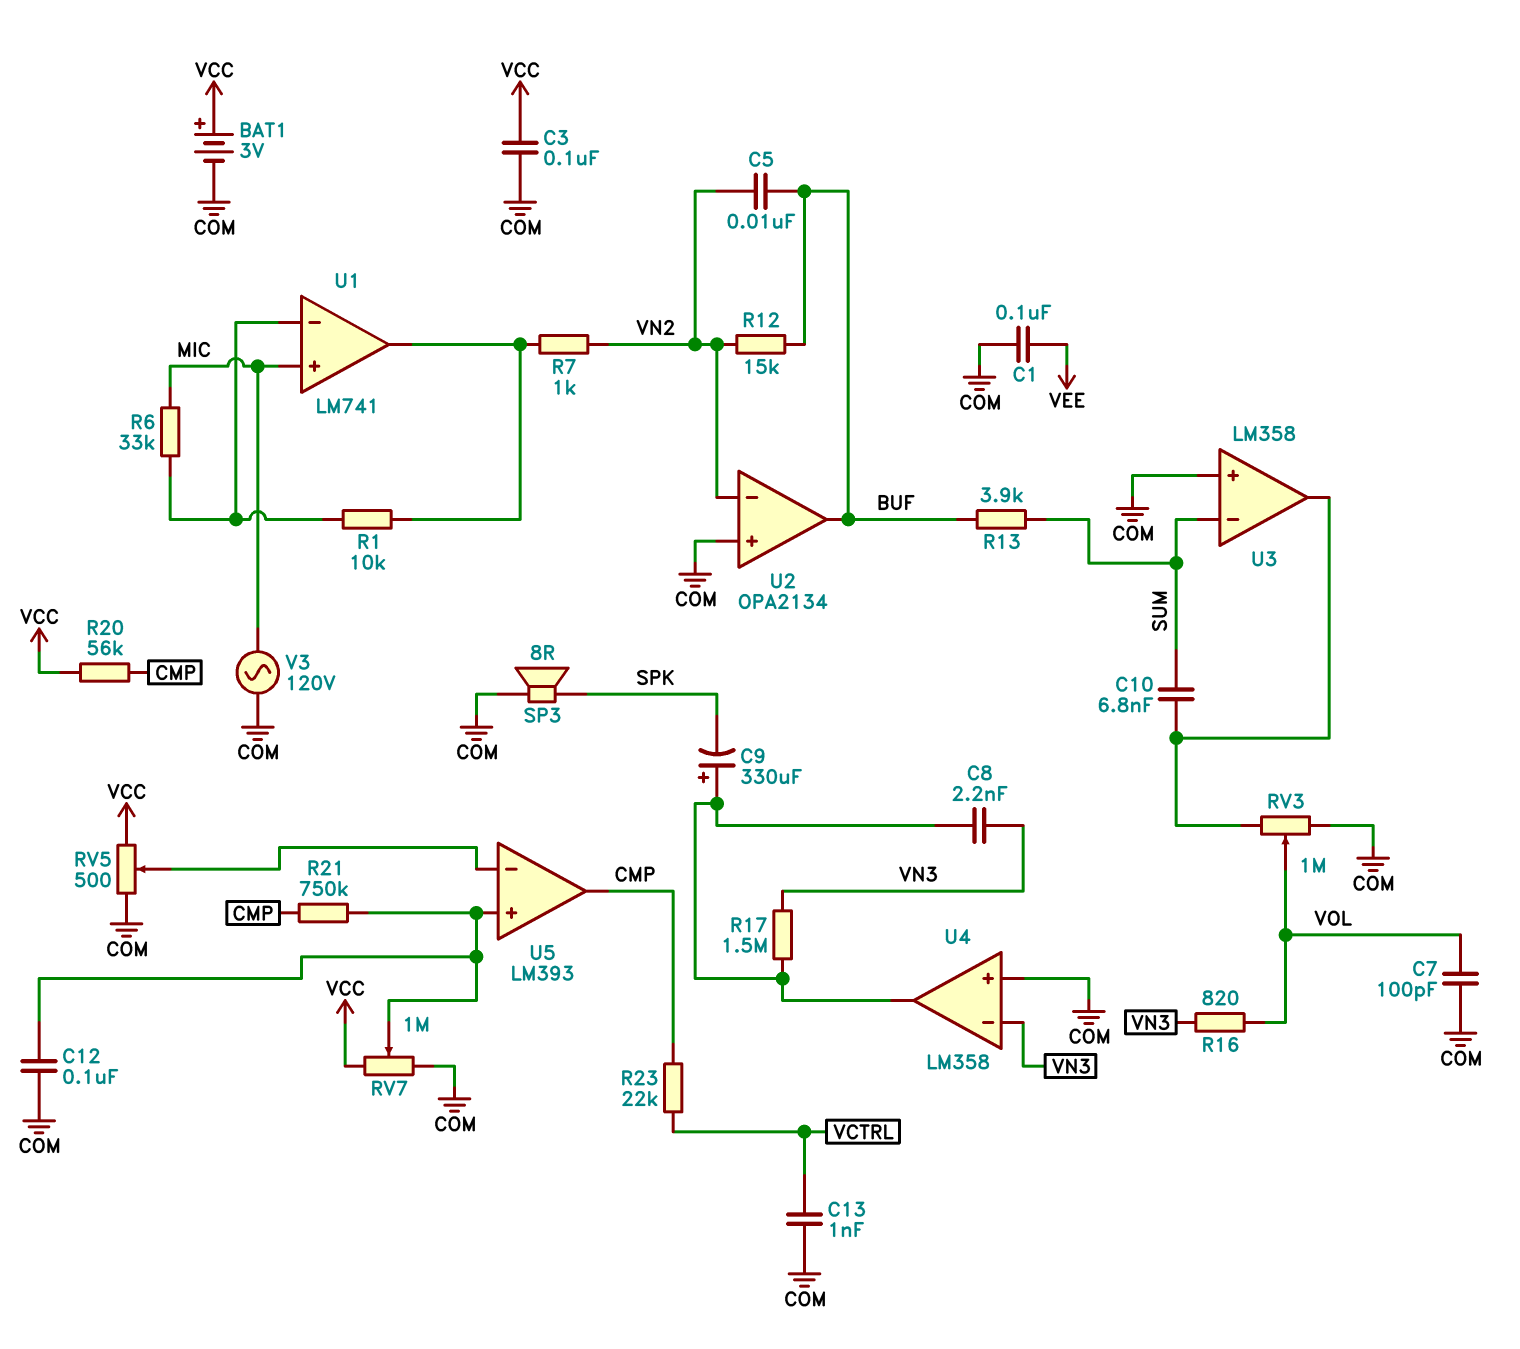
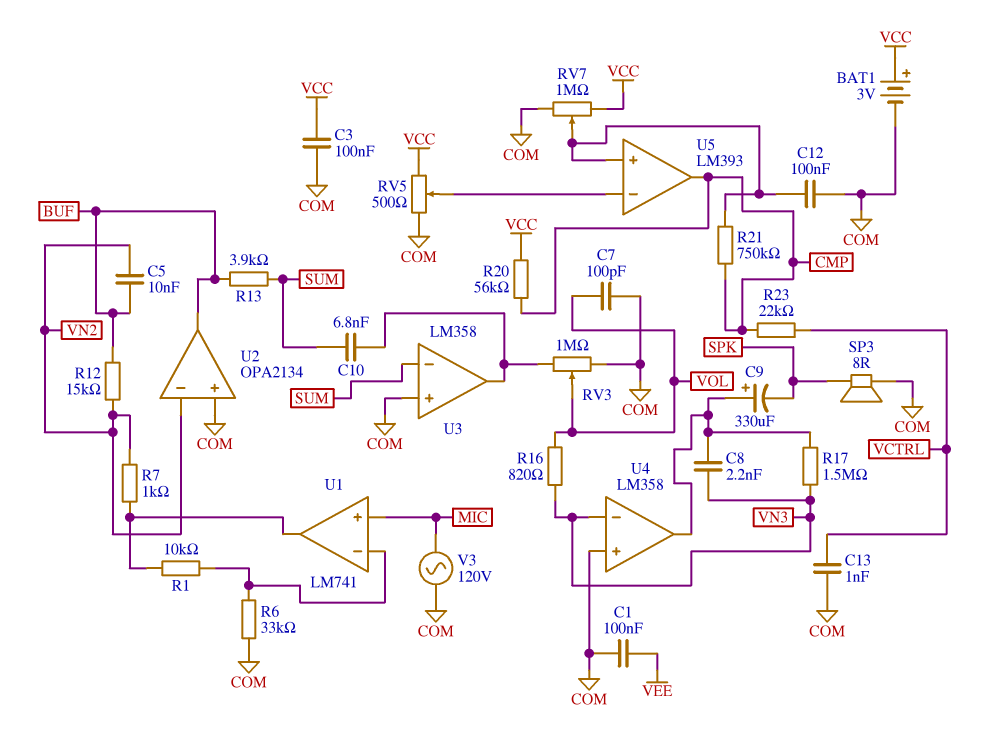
R6: 33k (MIC, U1/in-) -> 33k (COM, U1/in-)

